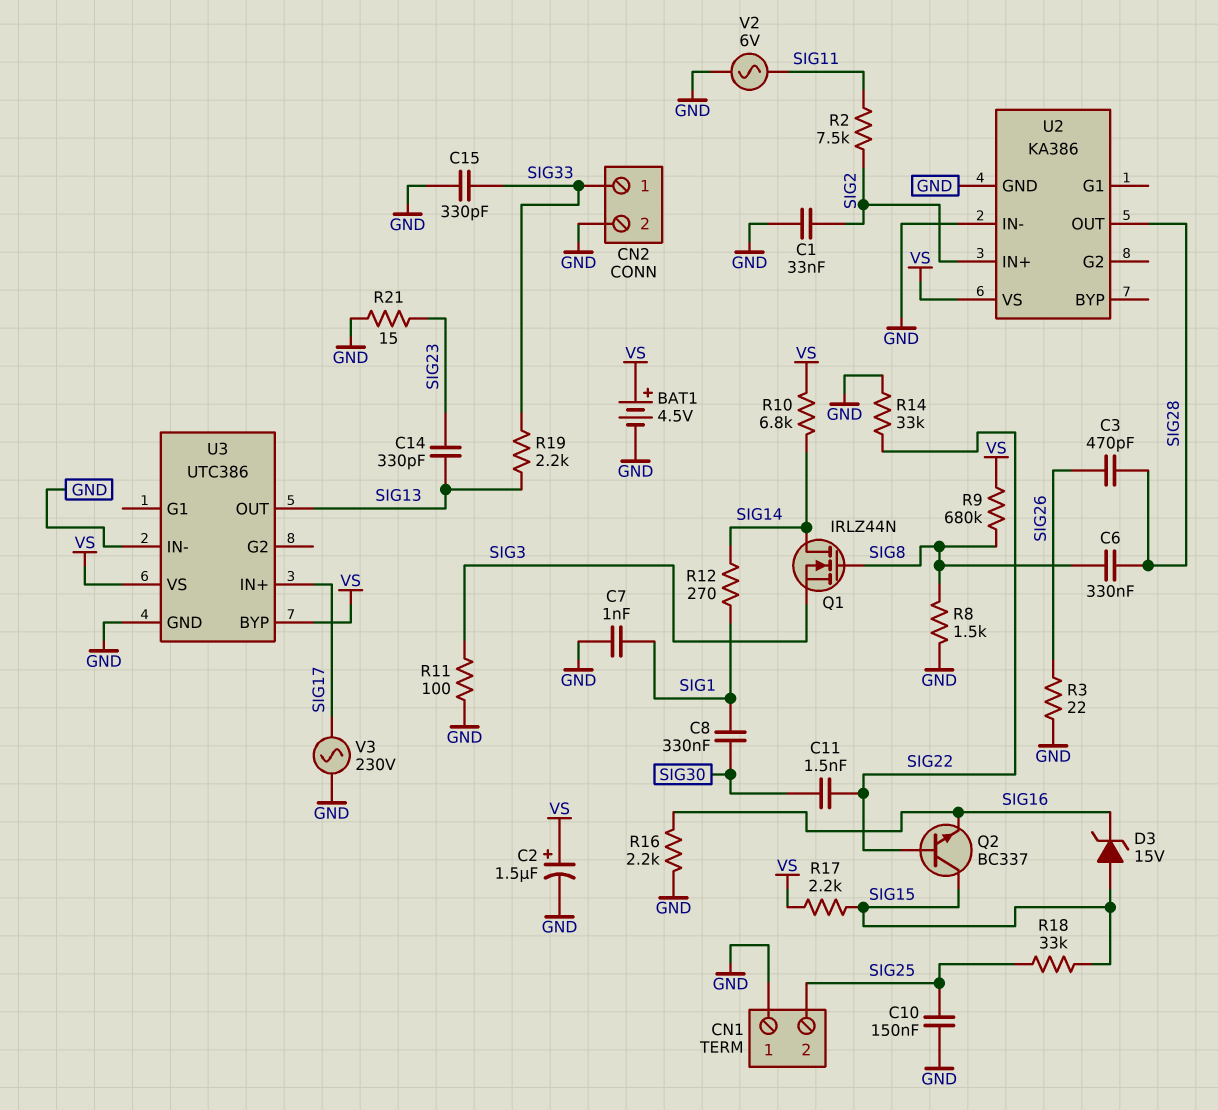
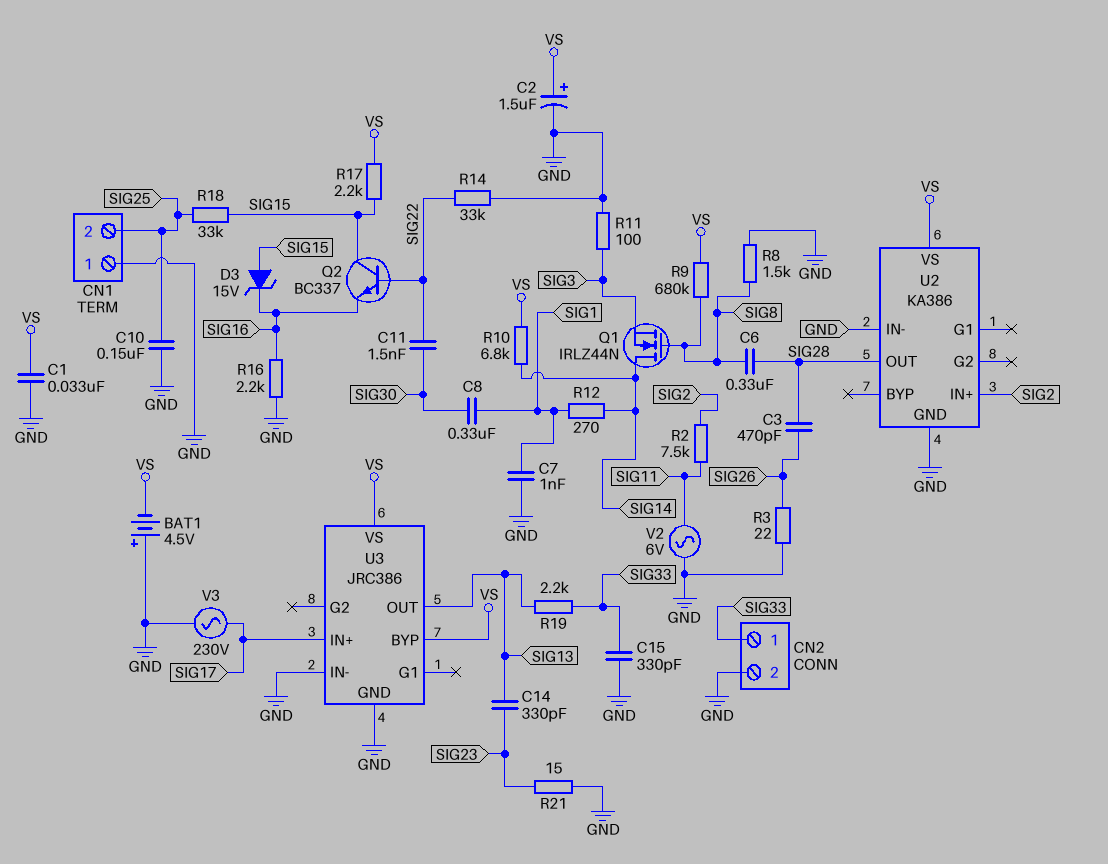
BAT1: 4.5V (plus VS, minus GND) -> 4.5V (plus GND, minus VS)
C1: 33nF (GND, SIG2) -> 33nF (GND, VS)
U3: UTC386 -> JRC386

